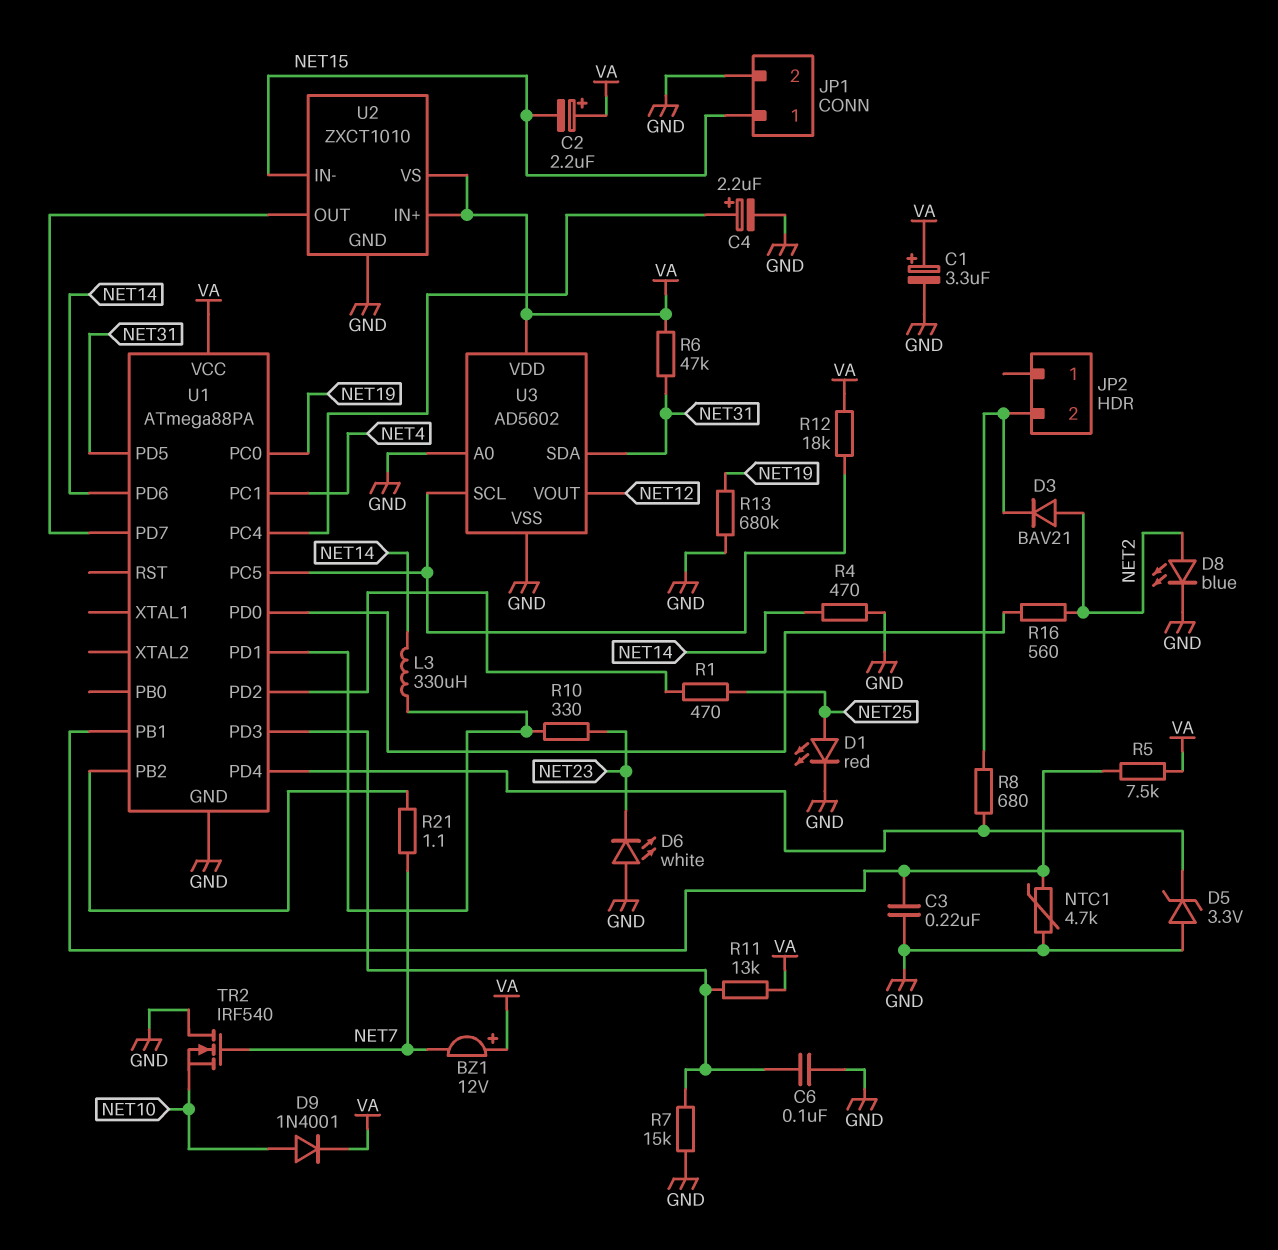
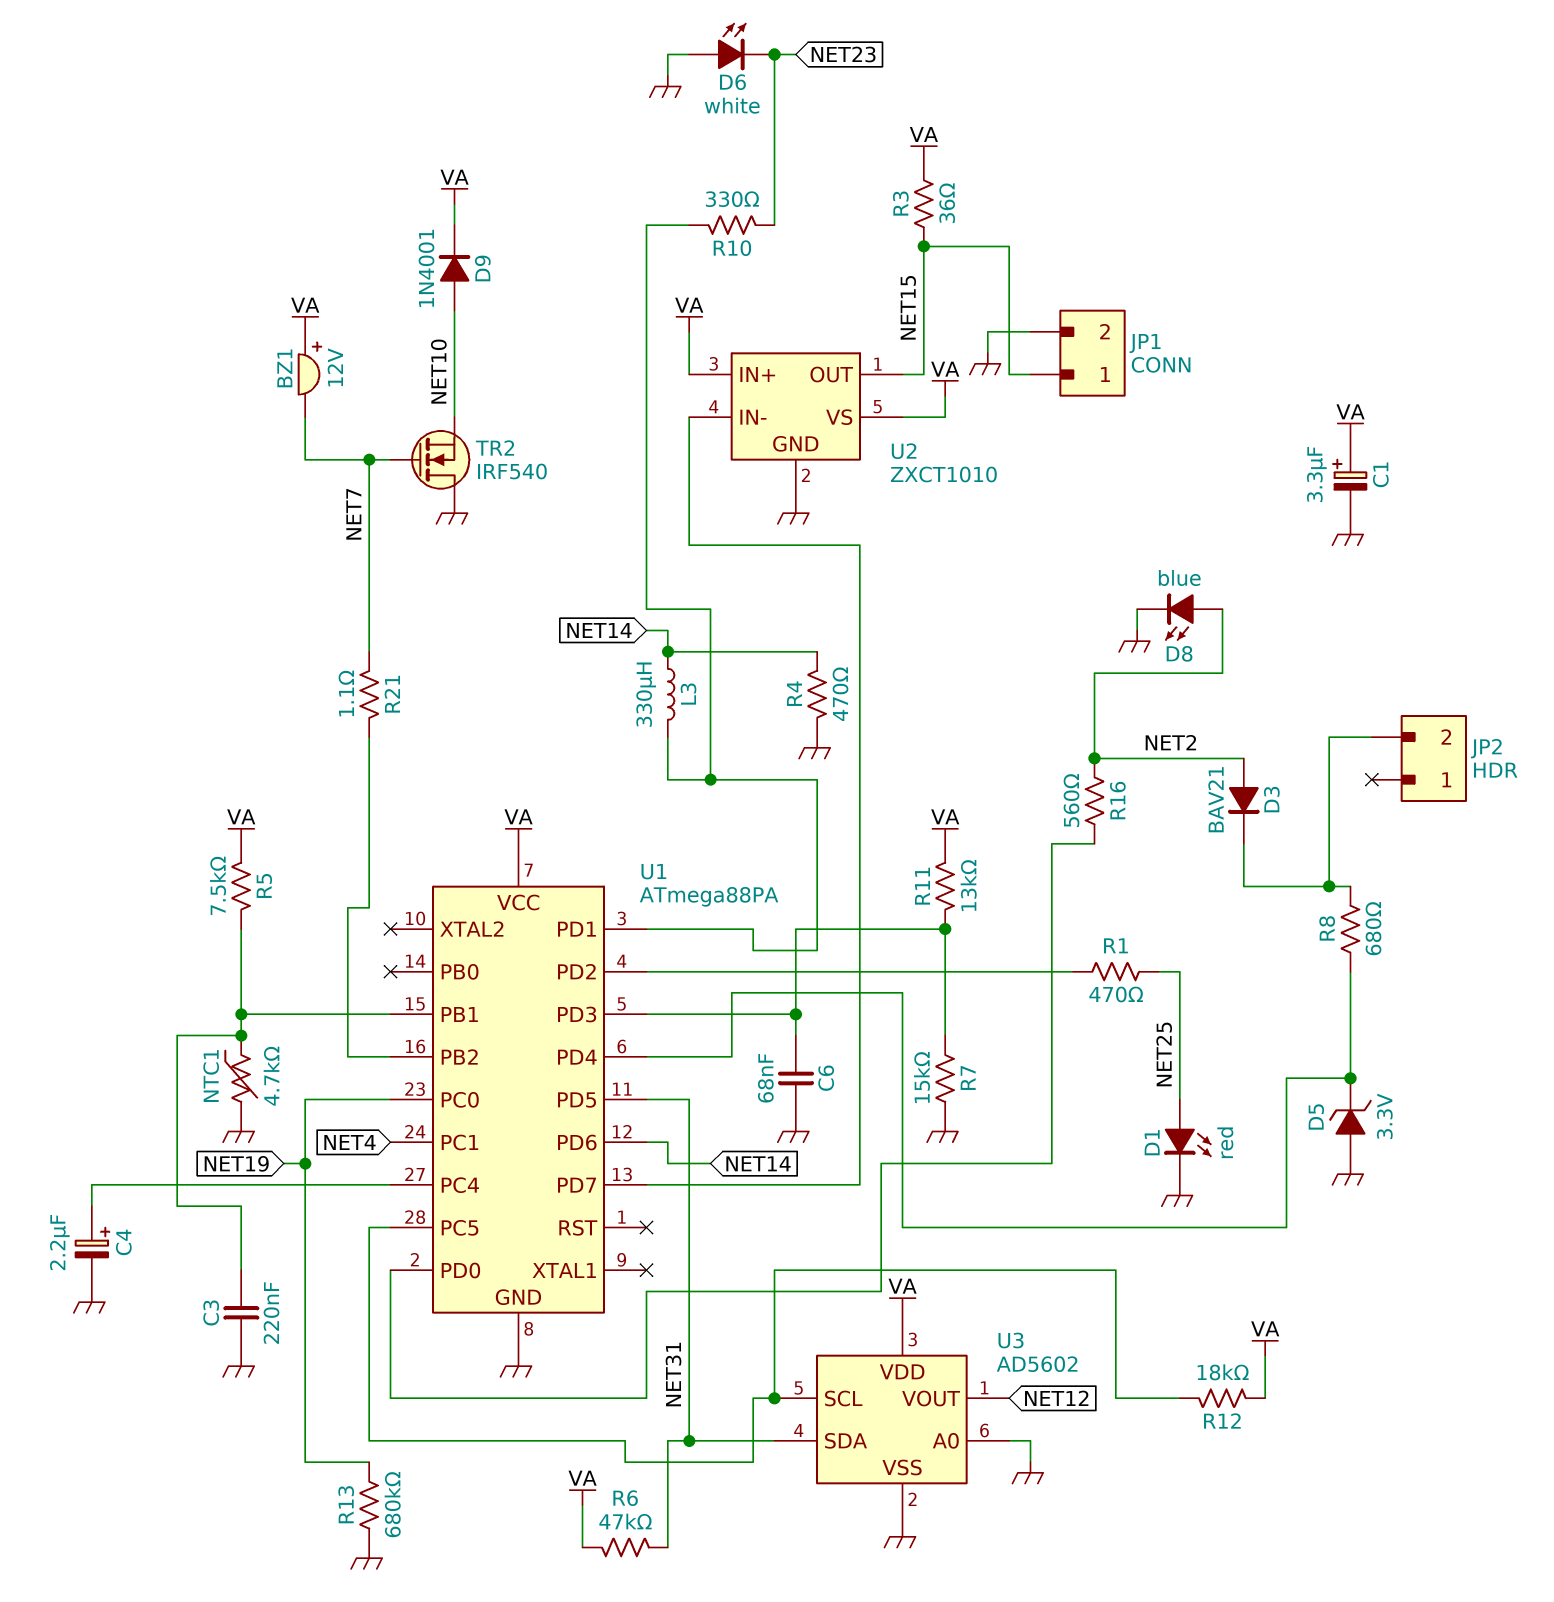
C2: 2.2uF (plus VA, minus NET15) -> none
C6: 100nF (GND, U1/PD3) -> 68nF (GND, U1/PD3)
R3: none -> 36 (NET15, VA)
U2 pin IN-: NET15 -> U1/PD7
U2 pin OUT: U1/PD7 -> NET15

